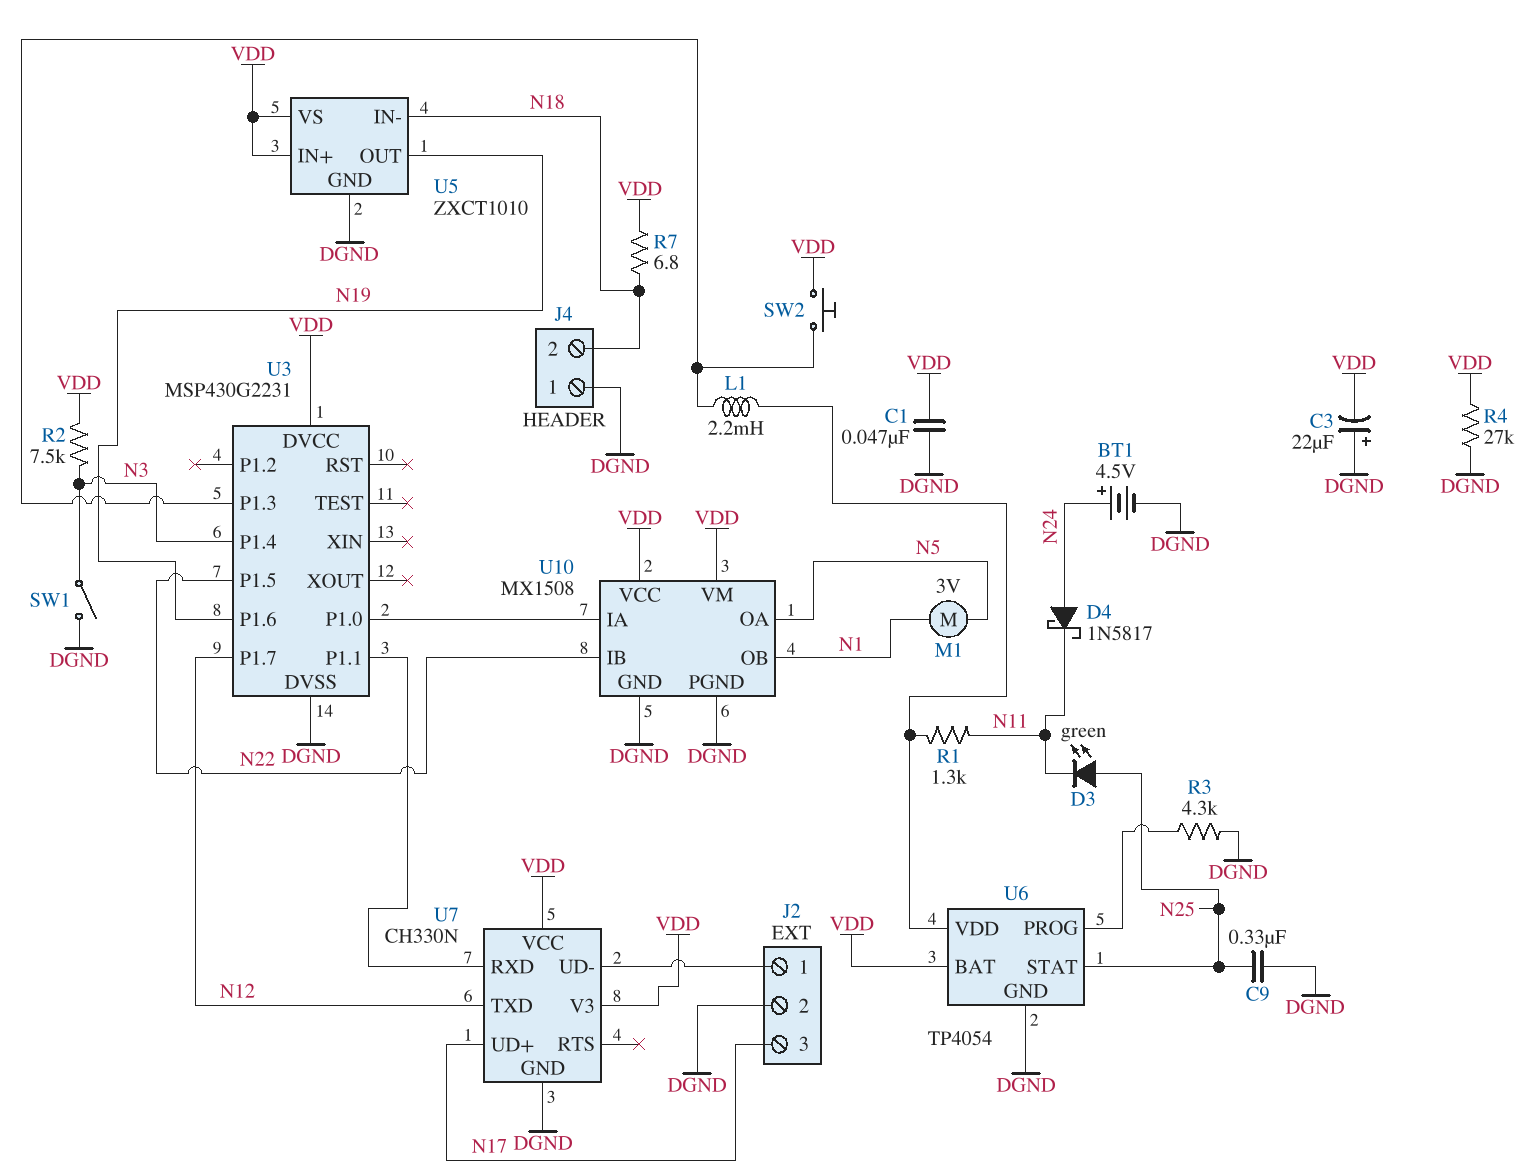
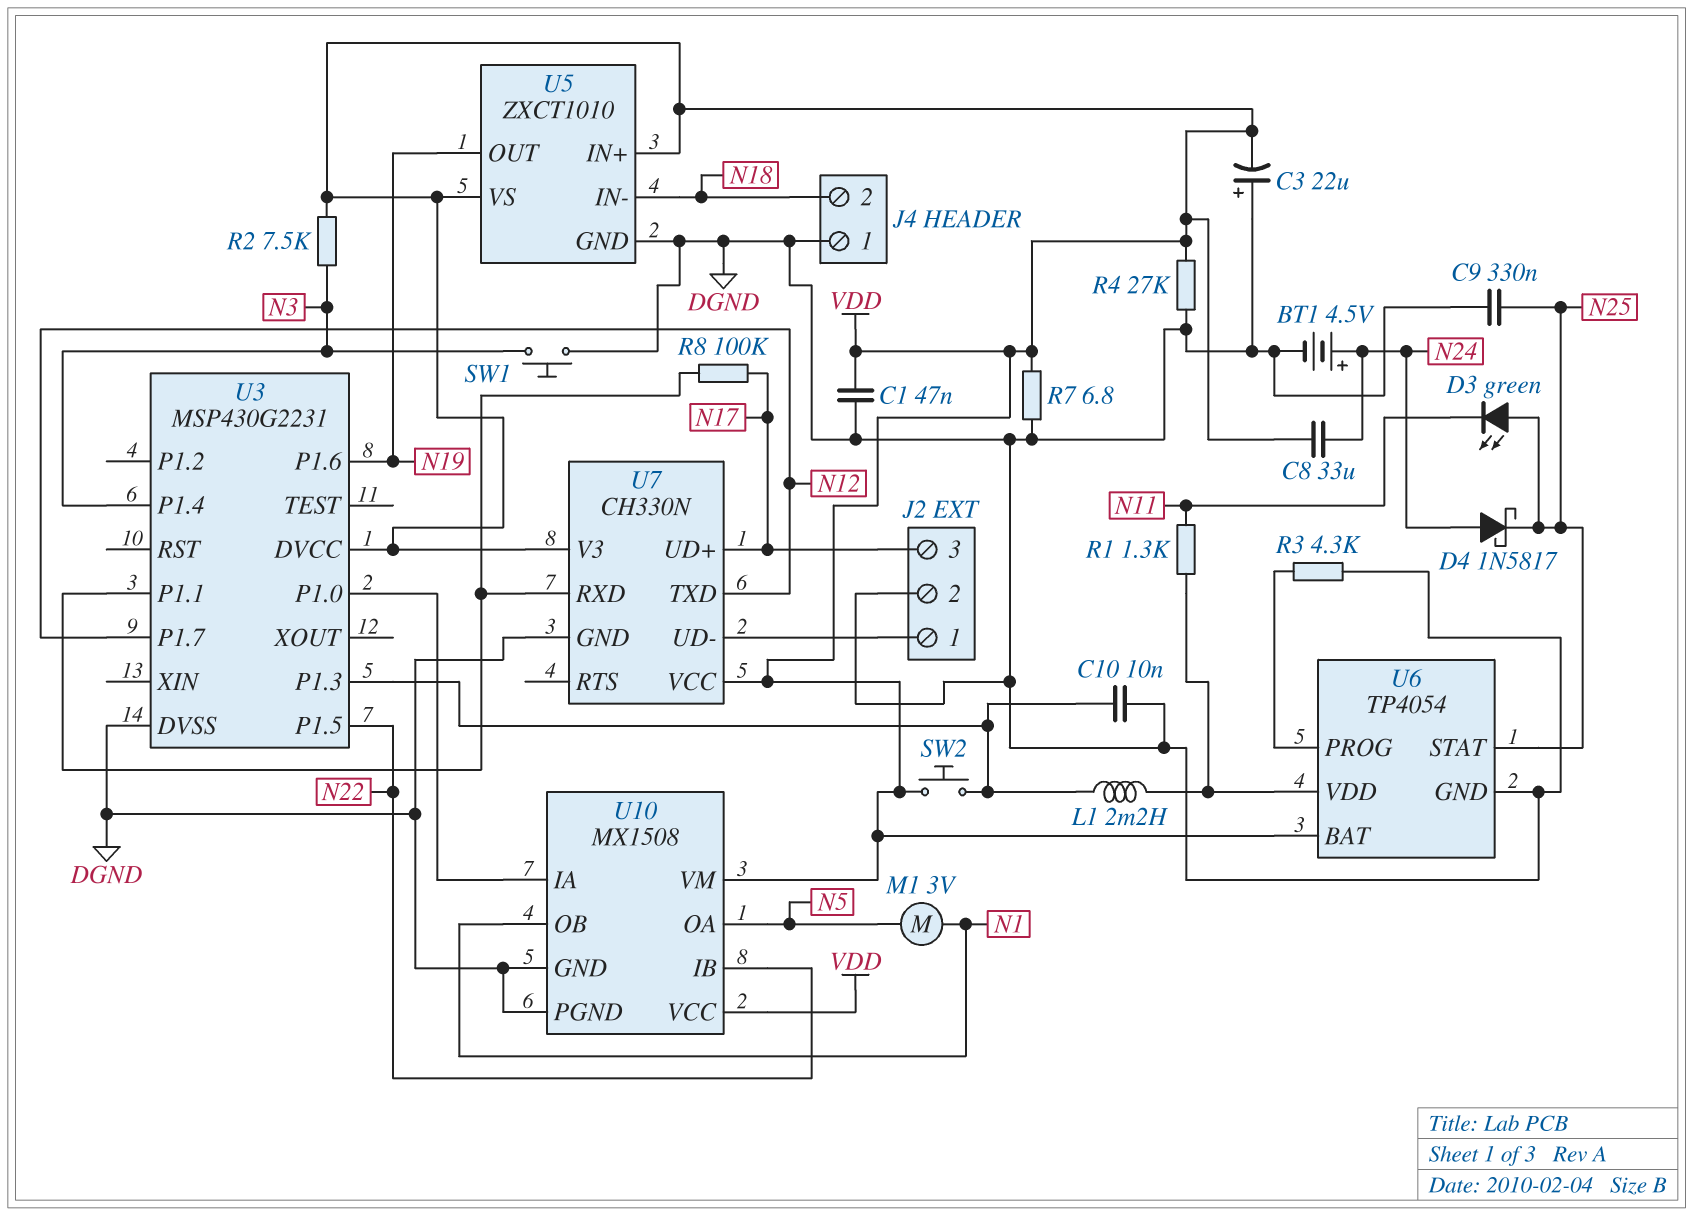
C8: none -> 33uF (N24, VDD)
C10: none -> 10nF (DGND, U3/P1.3)
D4: schottky 1N5817 (A N24, K N11) -> schottky 1N5817 (A N24, K N25)
R7: 6.8 (N18, VDD) -> 6.8 (DGND, VDD)
R8: none -> 100k (N17, U3/P1.1)
SW1: switch (DGND, N3) -> button (DGND, N3)

